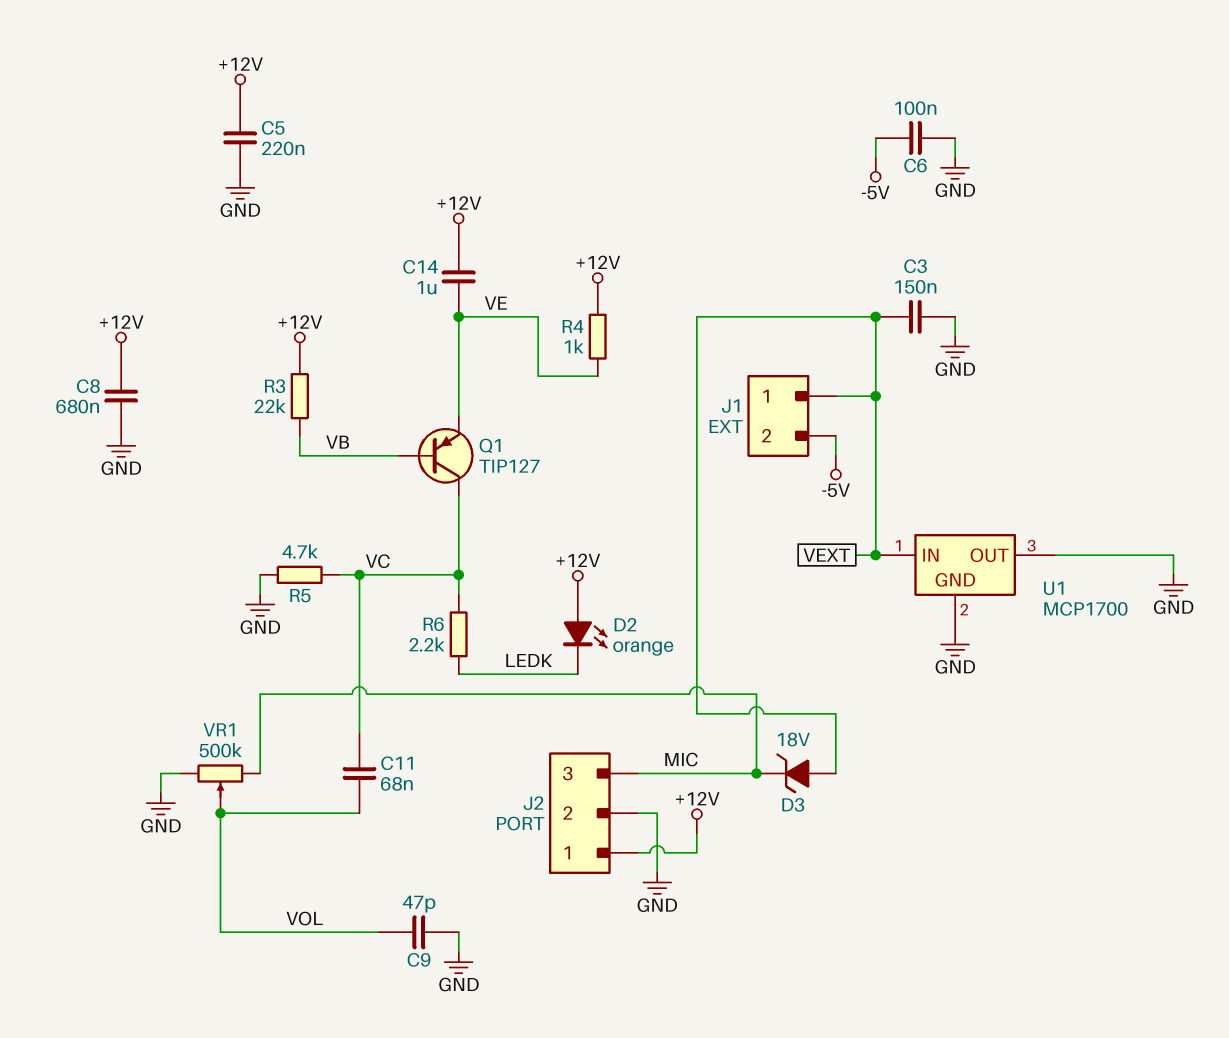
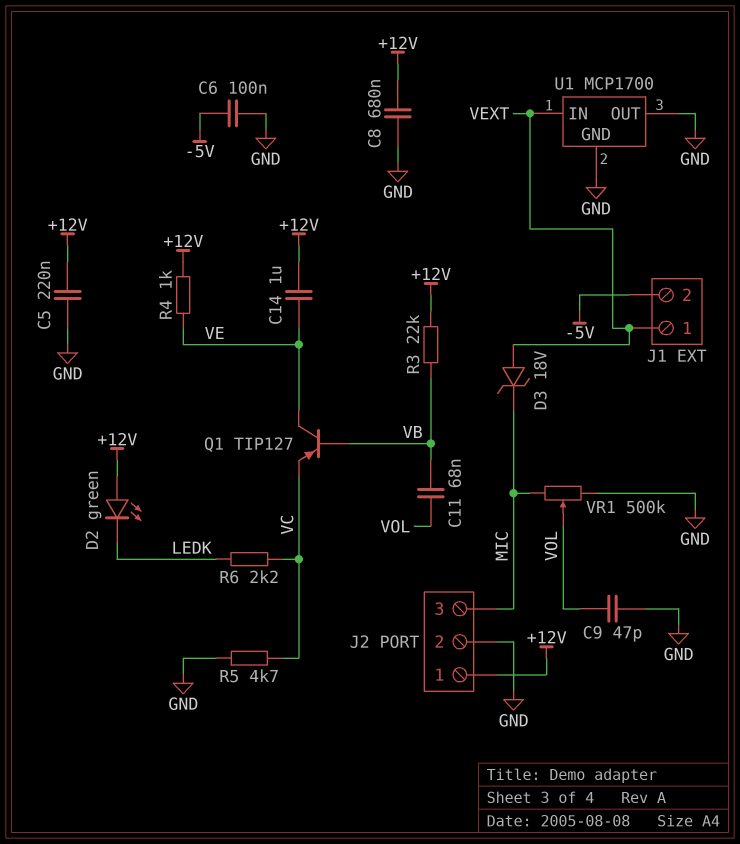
C3: 150nF (GND, VEXT) -> none
C11: 68nF (VC, VOL) -> 68nF (VB, VOL)
D2: LED orange (A +12V, K LEDK) -> LED green (A +12V, K LEDK)
Q1: PNP TIP127 (B VB, C VC, E VE) -> PNP TIP127 (B VB, C VE, E VC)

